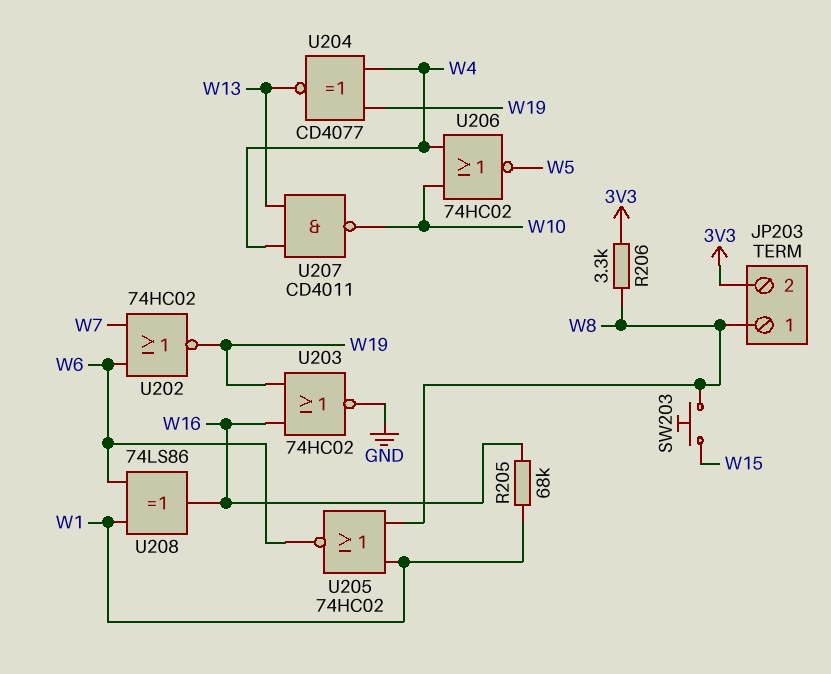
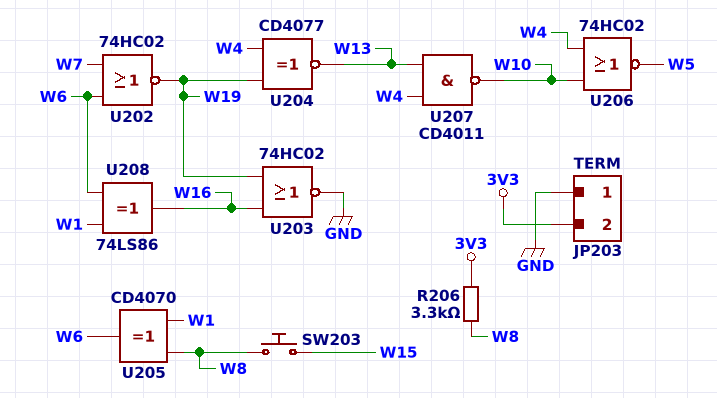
JP203 pin 1: W8 -> GND
R205: 68k (W1, W16) -> none
U205: NOR 74HC02 (in W1, in W8, out W6) -> XOR CD4070 (in W1, in W8, out W6)

